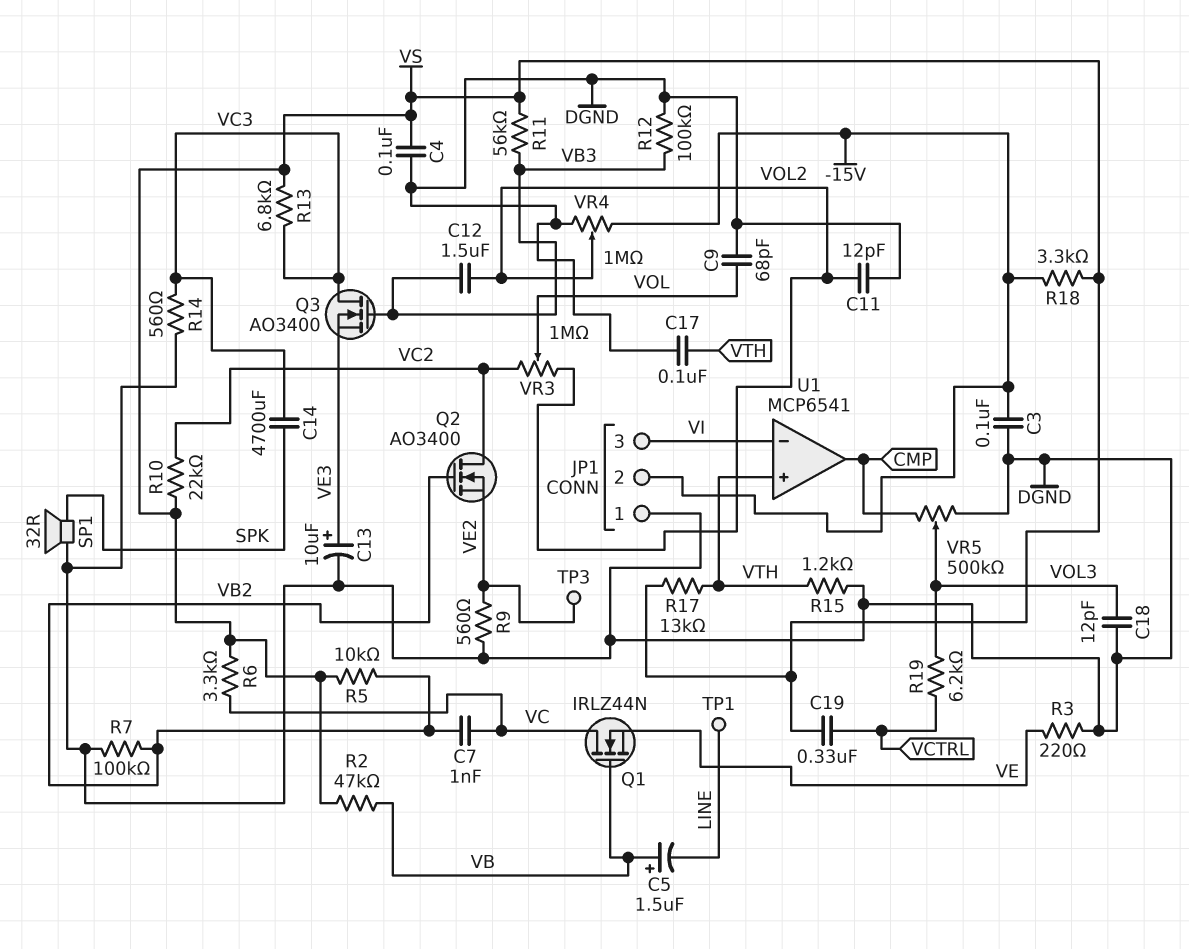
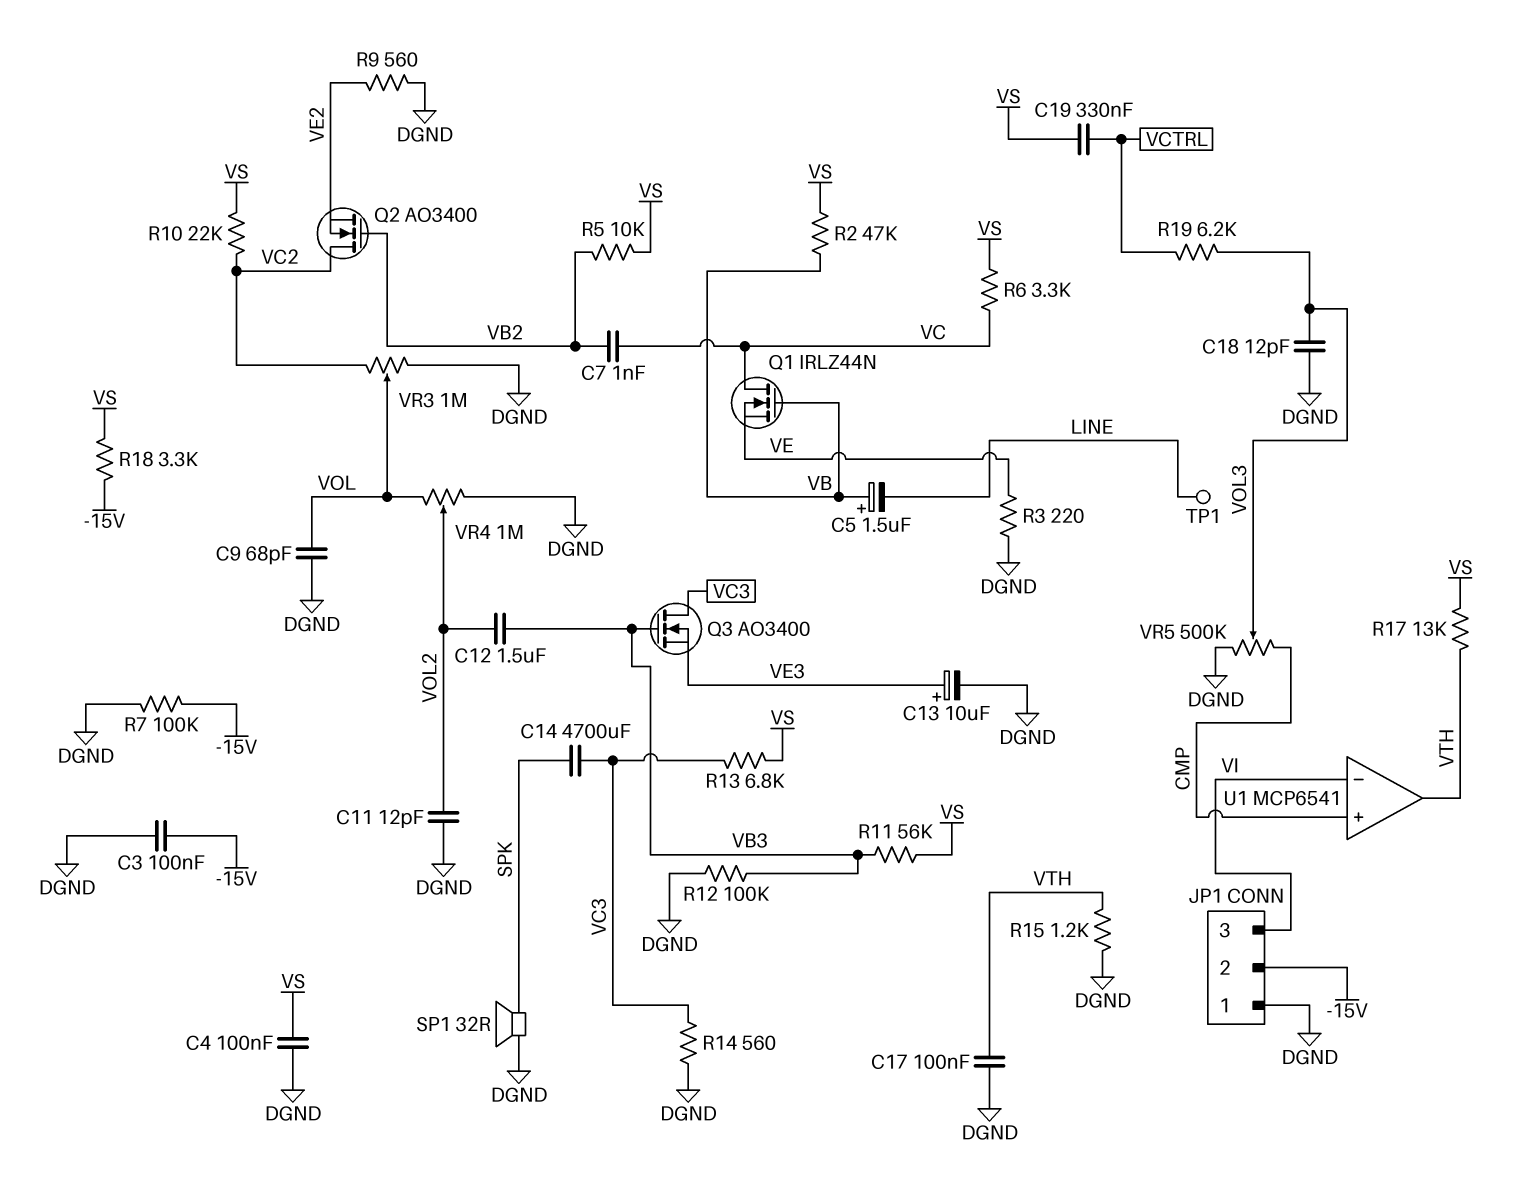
R7: 100k (DGND, VB2) -> 100k (-15V, DGND)
TP3: test point (VE2) -> none
U1 pin in+: VTH -> CMP
U1 pin out: CMP -> VTH
VR3: 1M (VC2, VOL2, wiper VOL) -> 1M (DGND, VC2, wiper VOL)
VR4: 1M (-15V, DGND, wiper VOL2) -> 1M (DGND, VOL, wiper VOL2)

